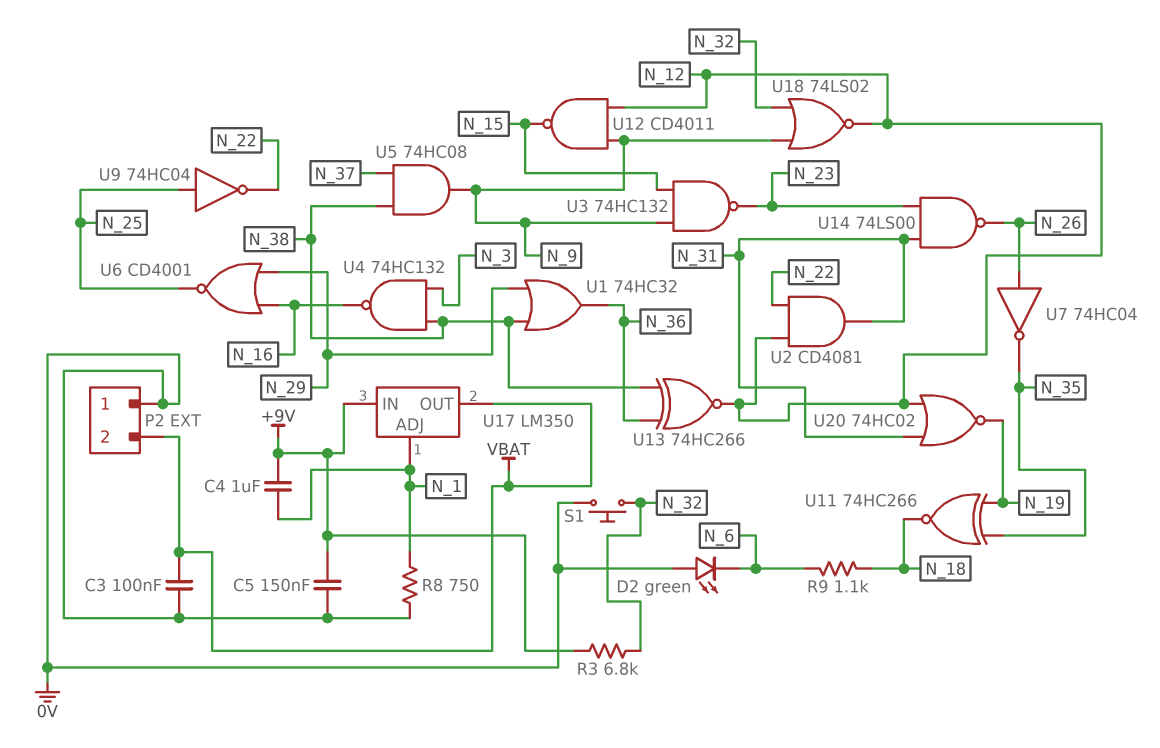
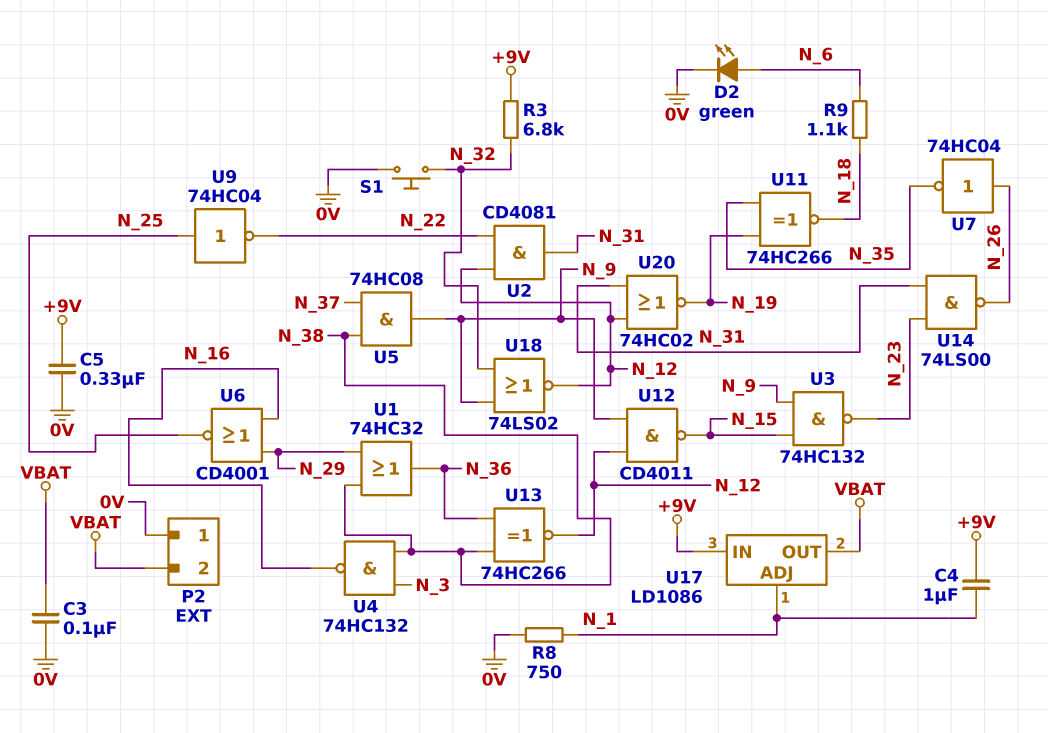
C5: 150nF (+9V, 0V) -> 330nF (+9V, 0V)
D2: LED green (A 0V, K N_6) -> LED green (A N_6, K 0V)
U17: LM350 -> LD1086

